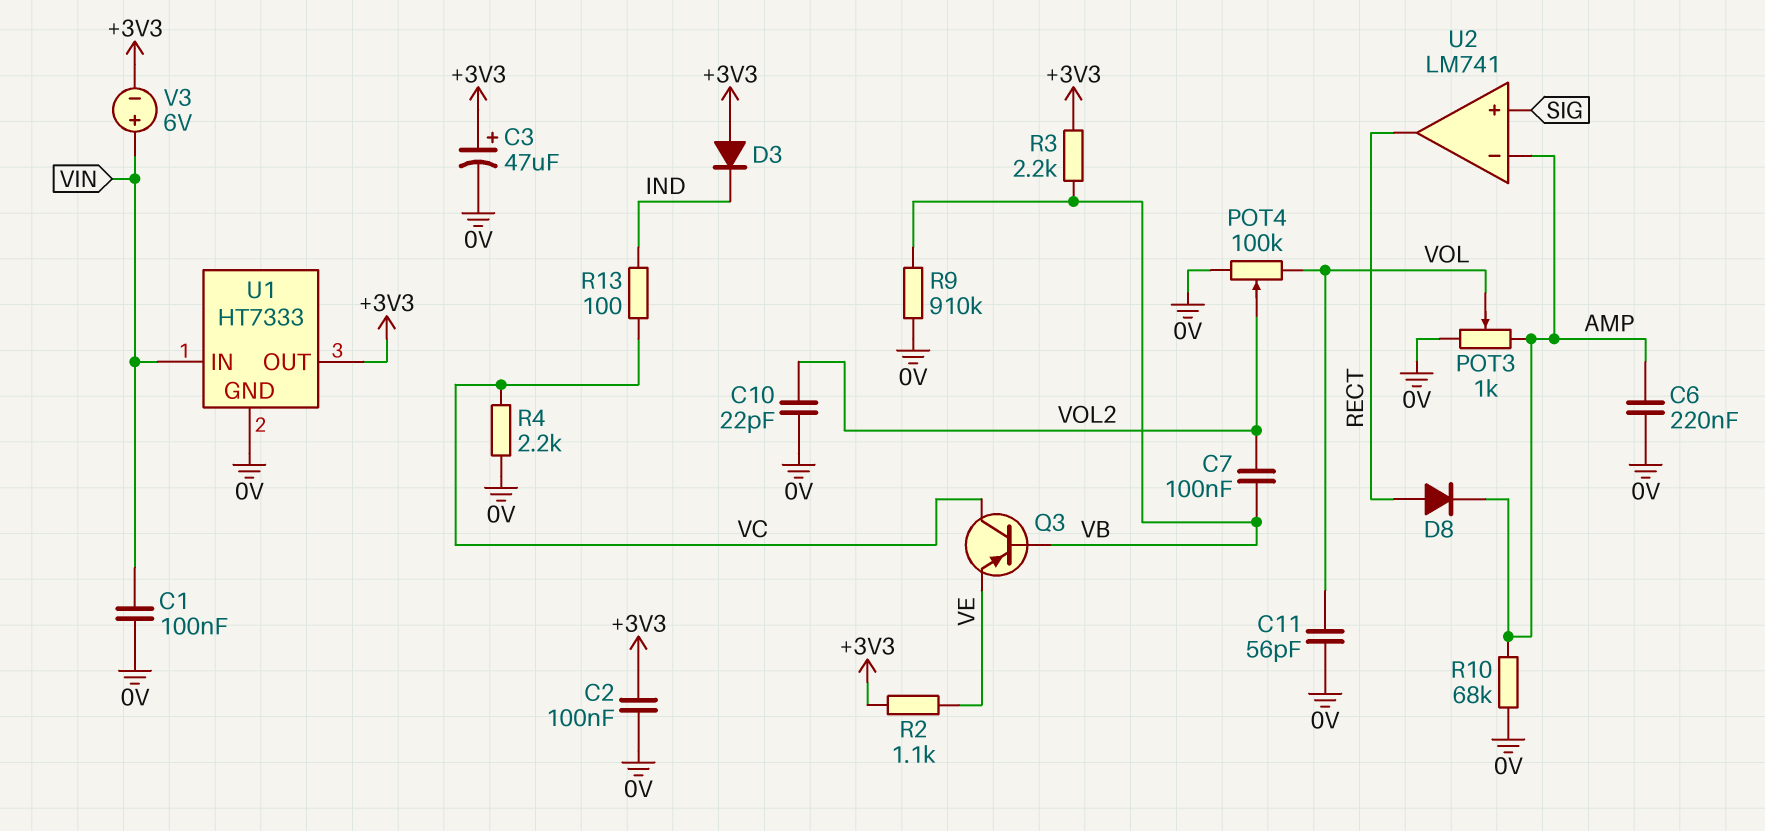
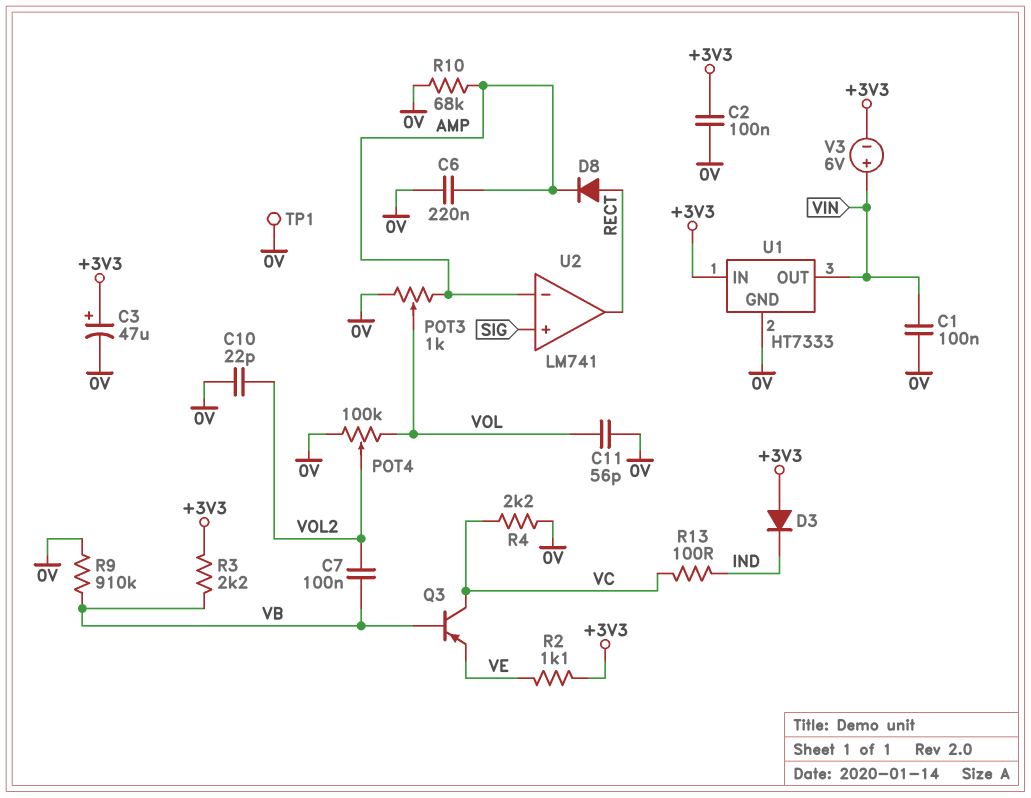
TP1: none -> test point (0V)
U1 pin IN: VIN -> +3V3
U1 pin OUT: +3V3 -> VIN

